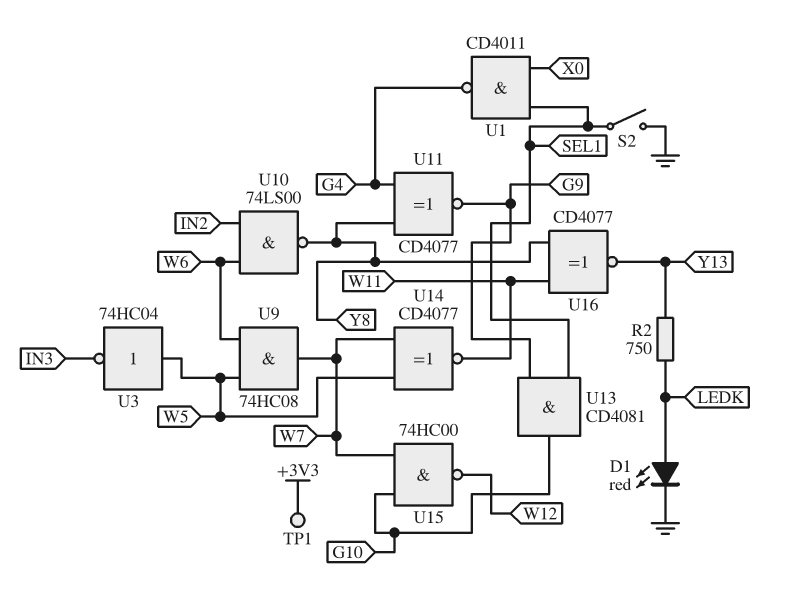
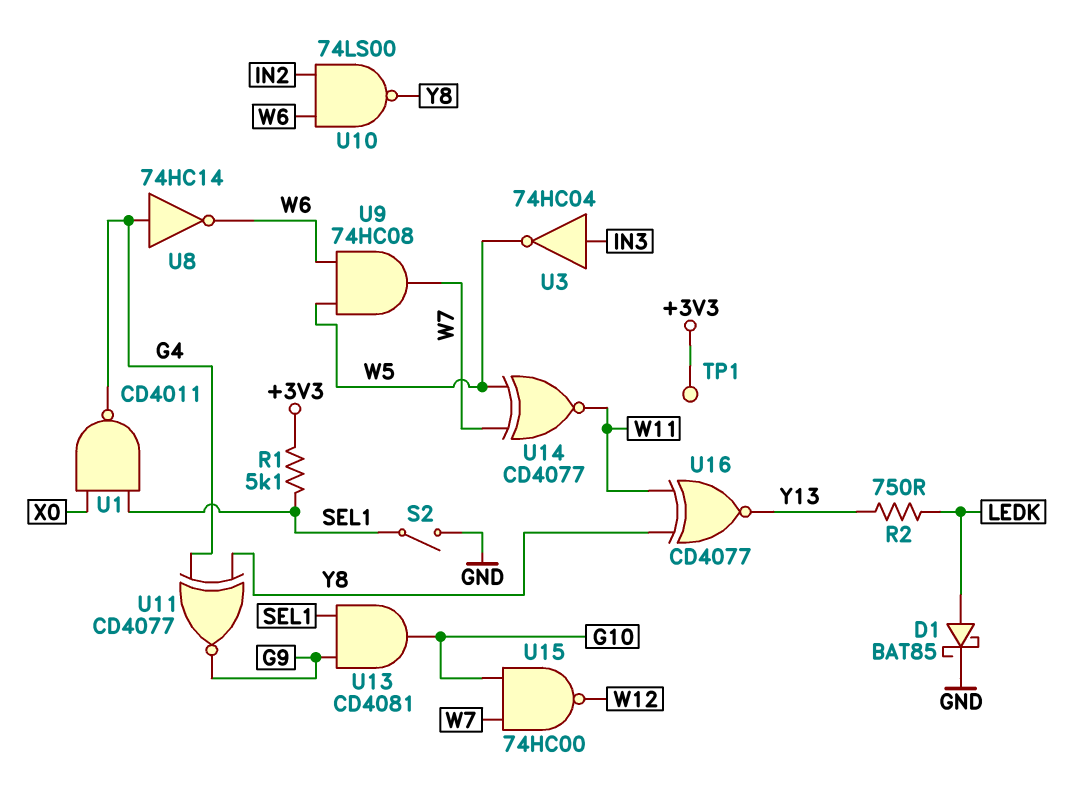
D1: LED red (A LEDK, K GND) -> schottky BAT85 (A LEDK, K GND)
R1: none -> 5.1k (+3V3, SEL1)
U3: NOT 74HC04 (in W5, out IN3) -> NOT 74HC04 (in IN3, out W5)
U8: none -> NOT 74HC14 (in G4, out W6)

